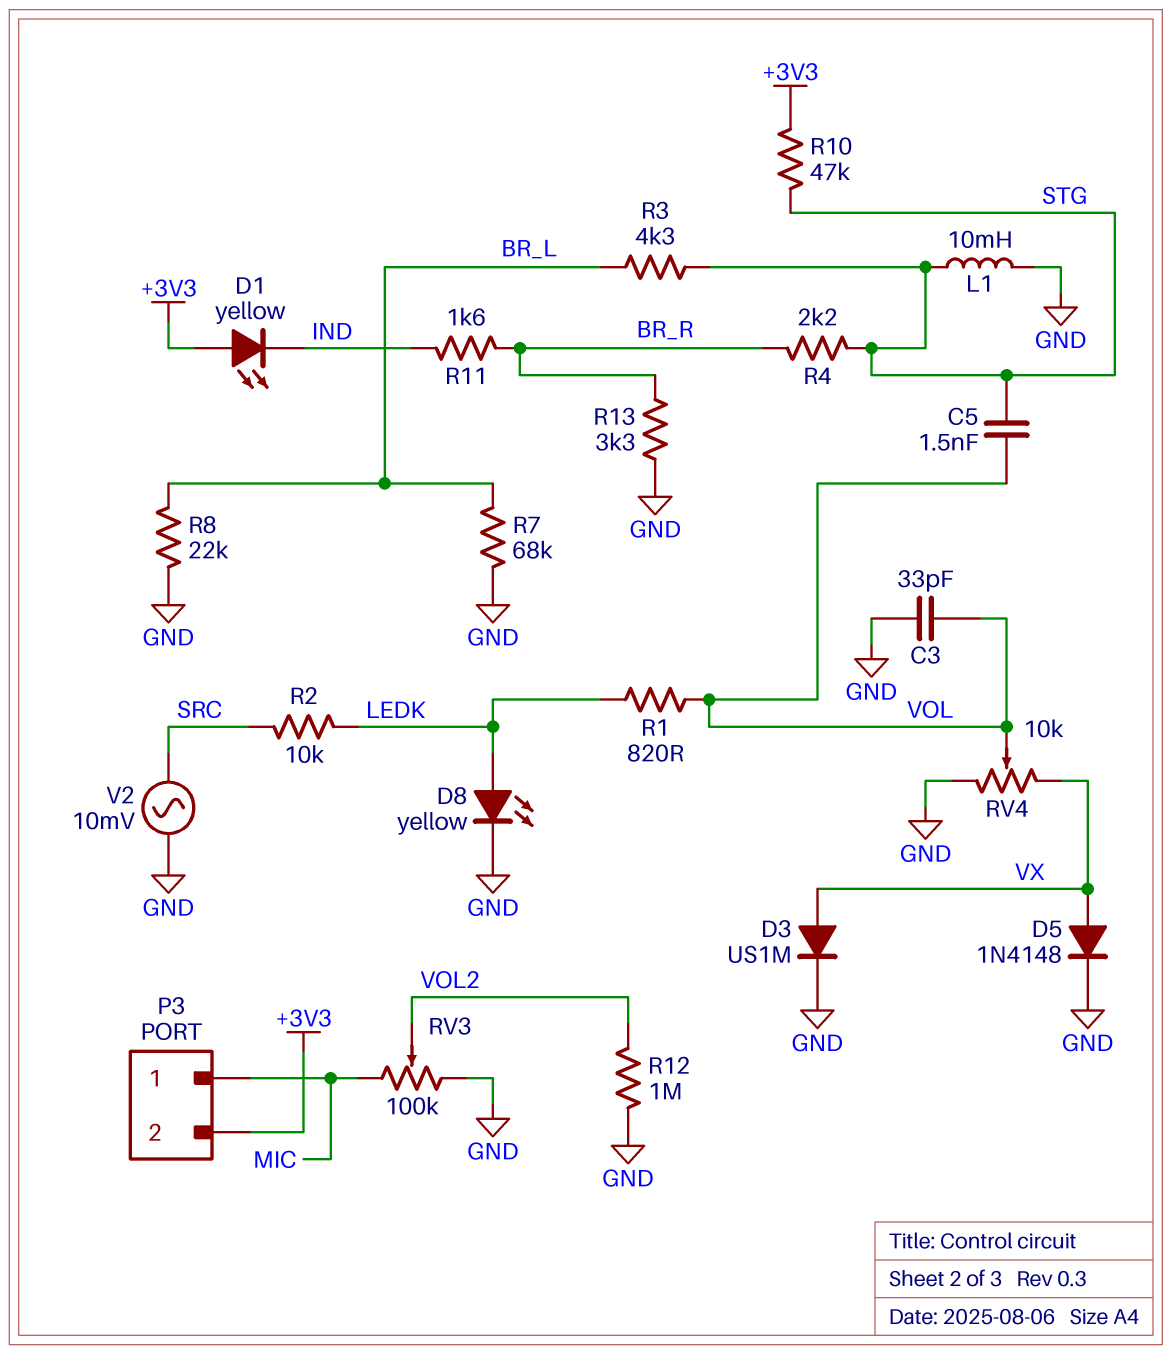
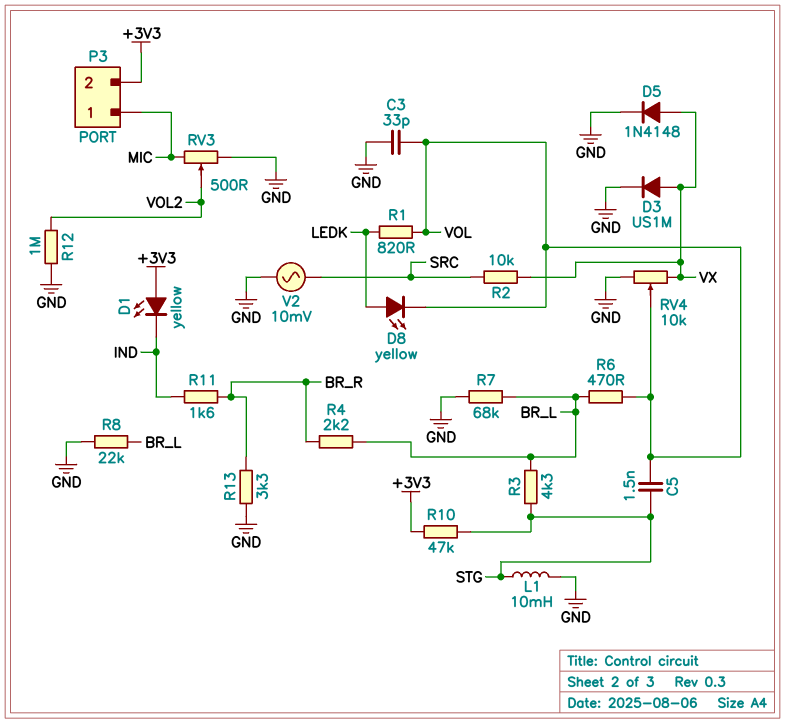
D8: LED yellow (A LEDK, K GND) -> LED yellow (A LEDK, K VOL)
R2: 10k (LEDK, SRC) -> 10k (SRC, VX)
R4: 2.2k (BR_R, STG) -> 2.2k (BR_L, BR_R)
R6: none -> 470 (BR_L, VOL)
RV3: 100k (GND, MIC, wiper VOL2) -> 500 (GND, MIC, wiper VOL2)

